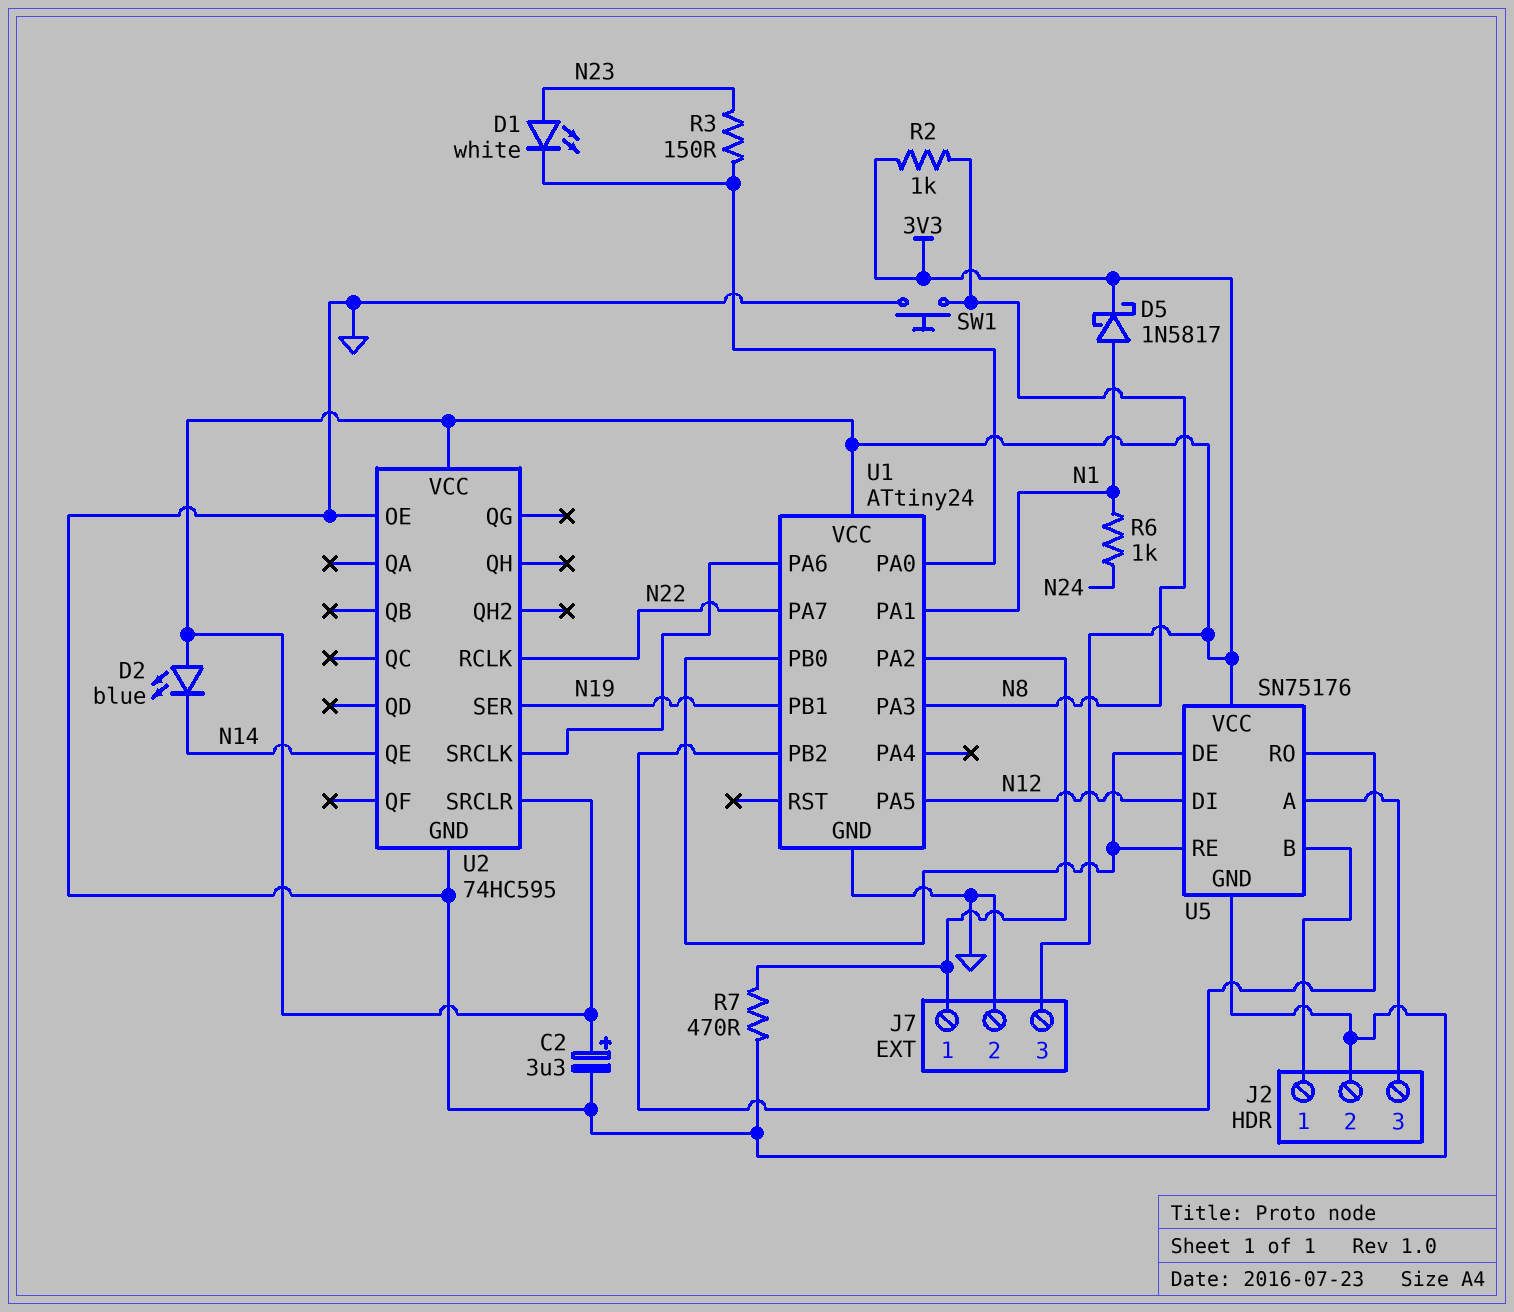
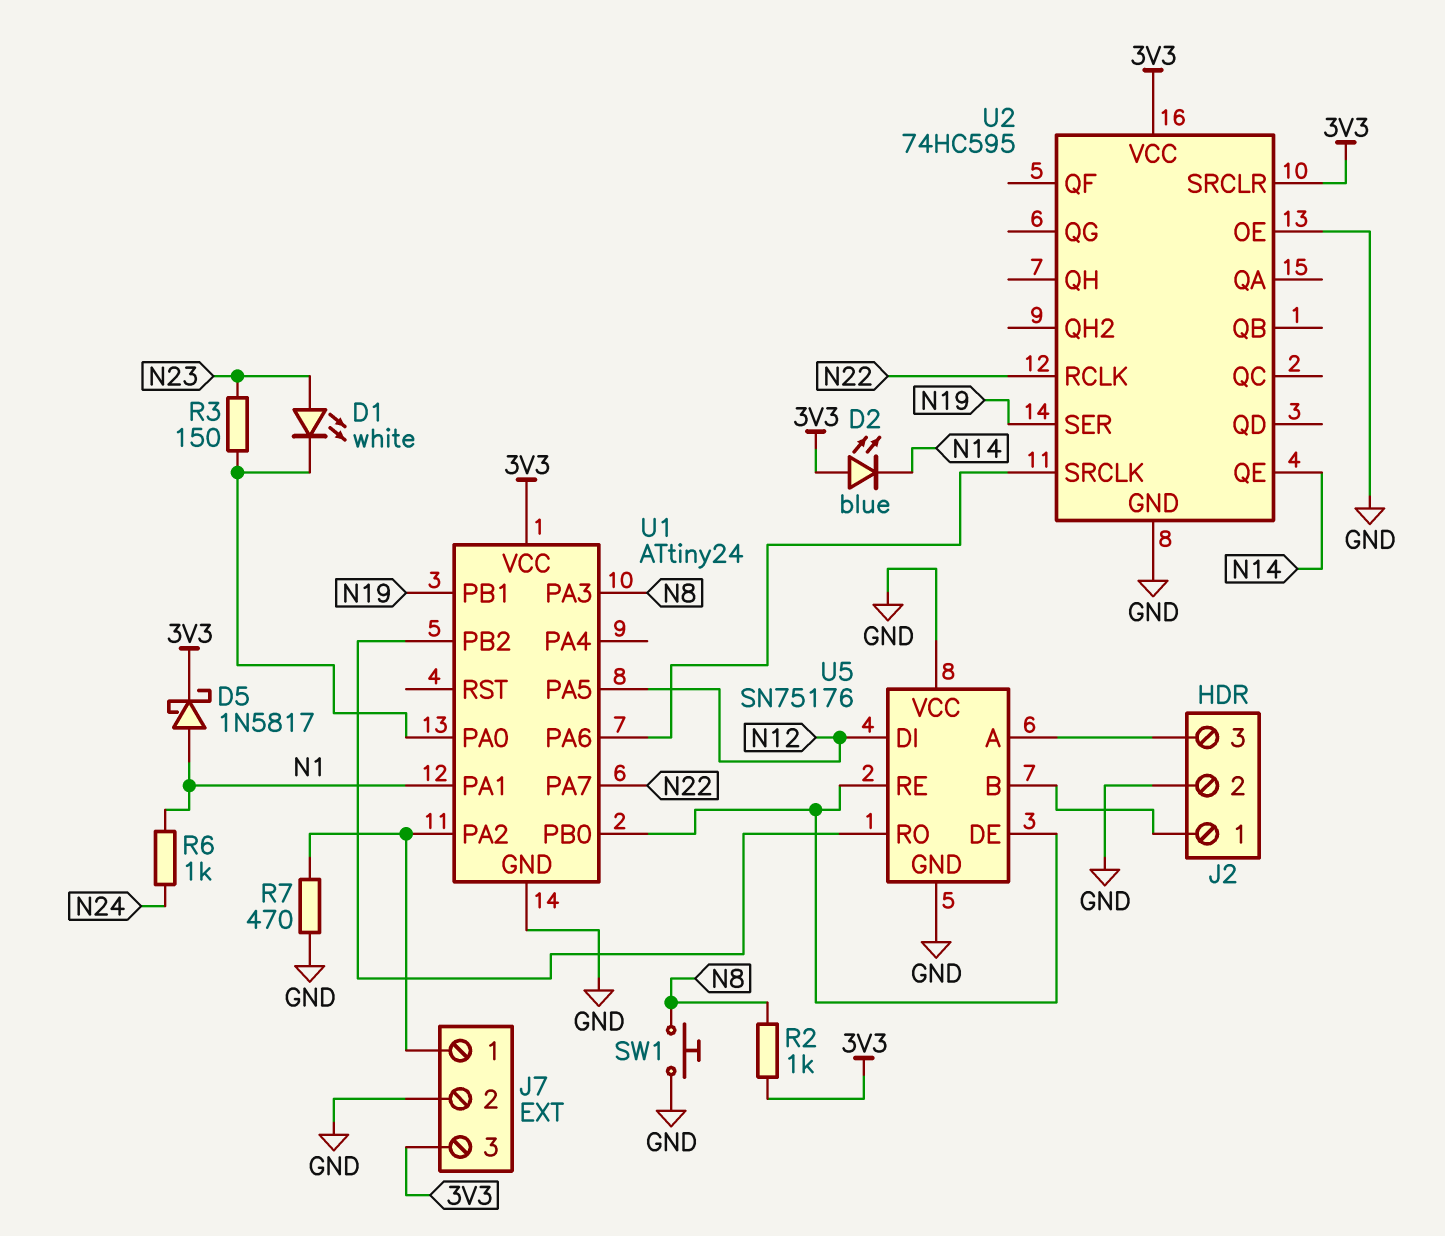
C2: 3.3uF (plus 3V3, minus GND) -> none
U5 pin VCC: 3V3 -> GND

